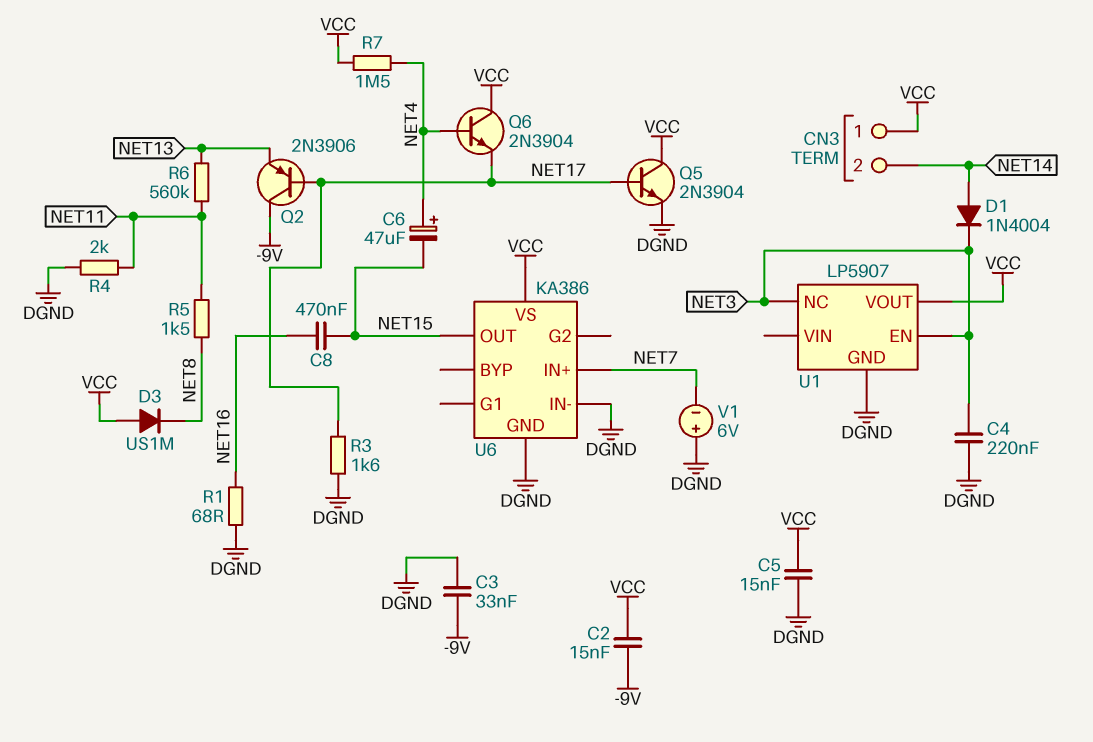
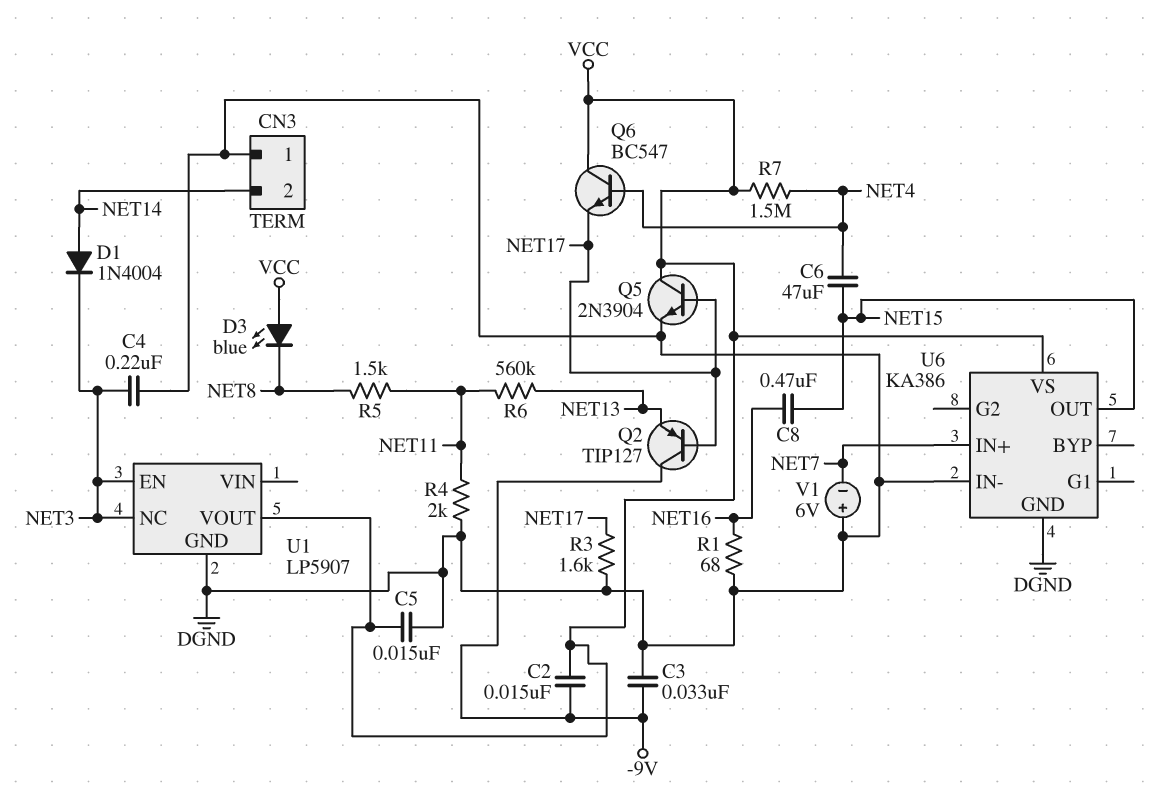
C6: 47uF (plus NET4, minus NET15) -> 47uF (NET4, NET15)
CN3 pin 1: VCC -> DGND
D3: diode US1M (A VCC, K NET8) -> LED blue (A VCC, K NET8)
Q2: PNP 2N3906 (B NET17, C -9V, E NET13) -> PNP TIP127 (B NET17, C -9V, E NET13)
Q6: NPN 2N3904 (B NET4, C VCC, E NET17) -> NPN BC547 (B NET4, C VCC, E NET17)

